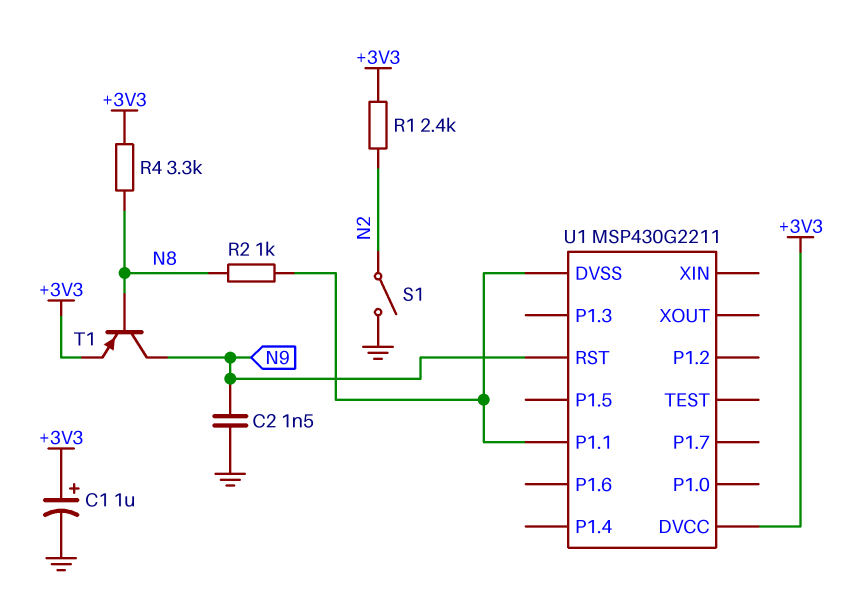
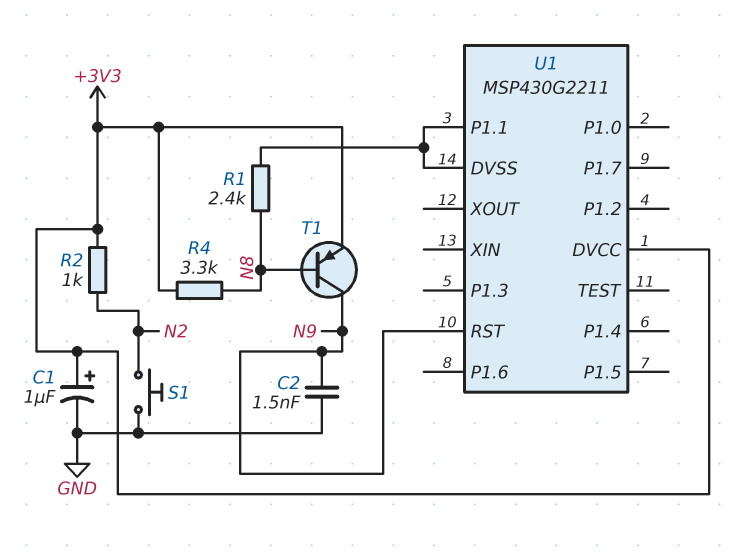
R1: 2.4k (+3V3, N2) -> 2.4k (N8, U1/DVSS)
R2: 1k (N8, U1/DVSS) -> 1k (+3V3, N2)
S1: switch (GND, N2) -> button (GND, N2)

